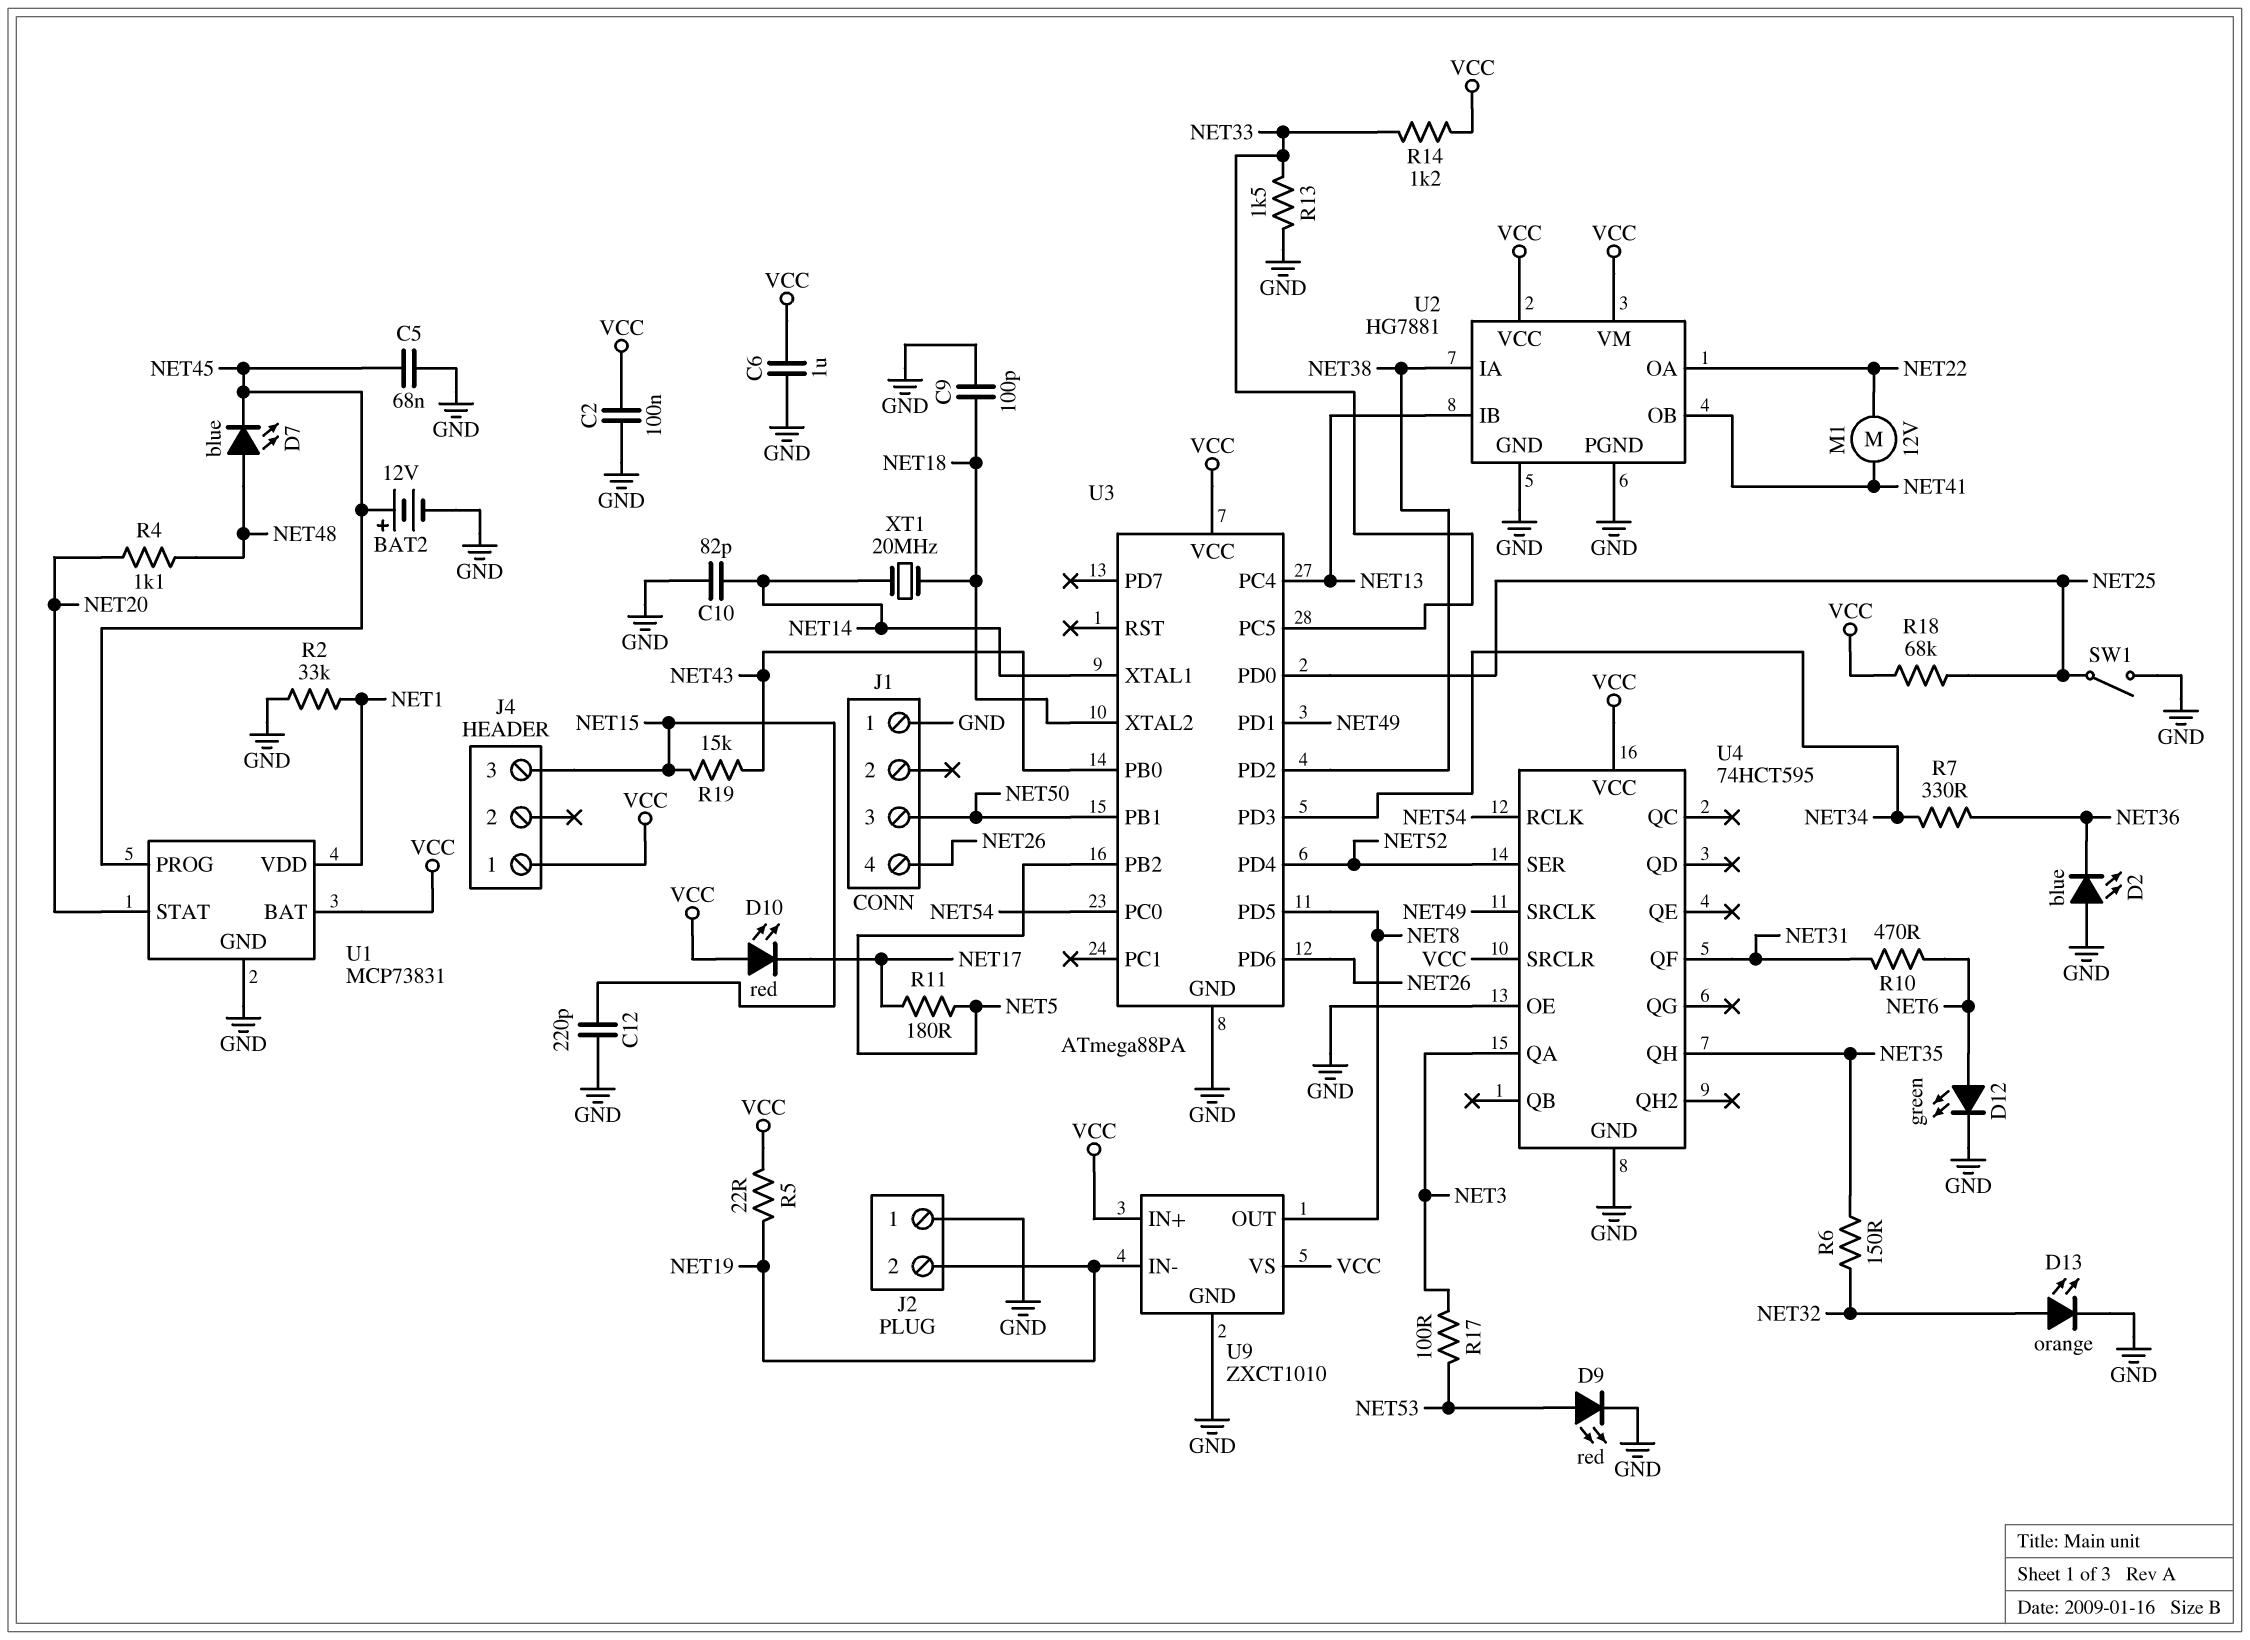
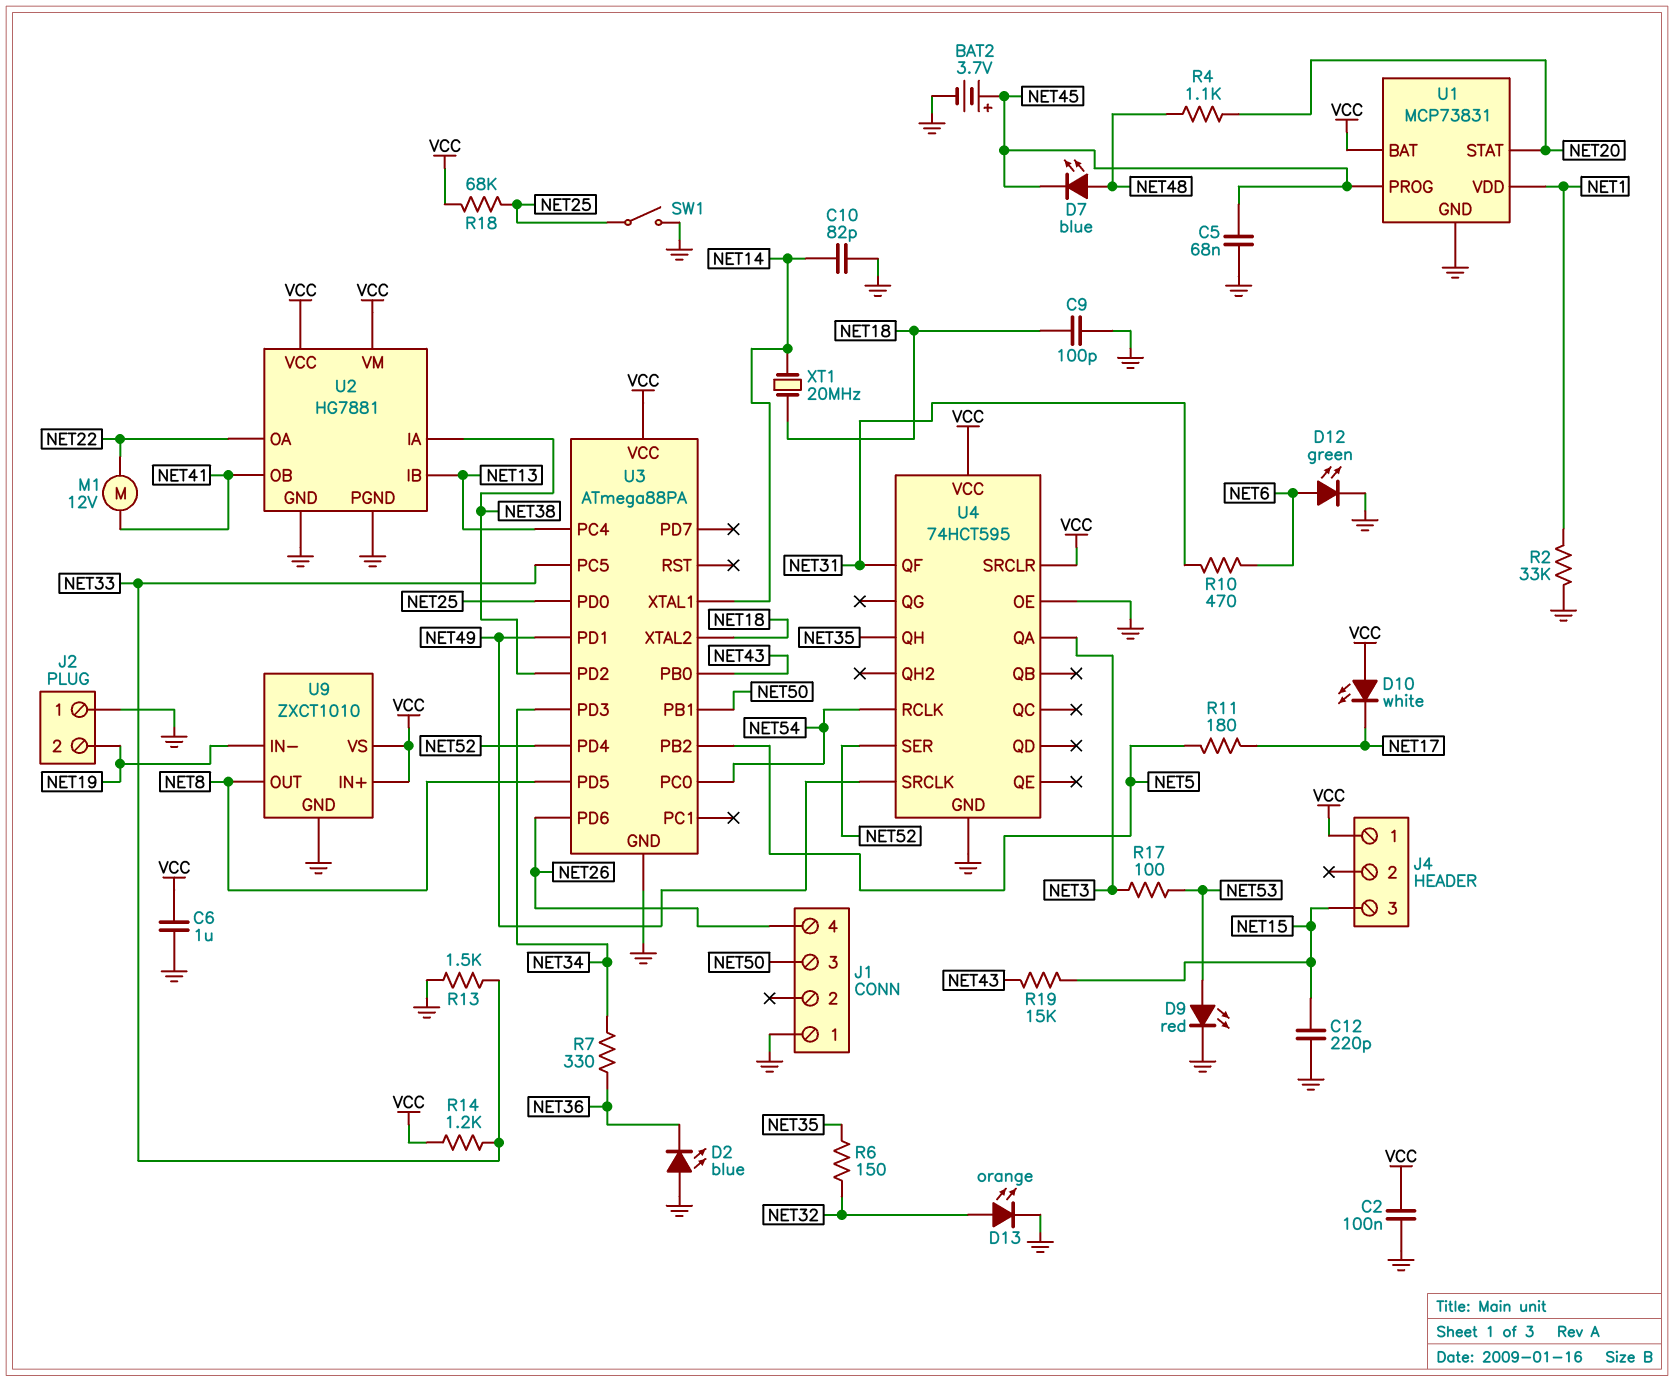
BAT2: 12V (plus NET45, minus GND) -> 3.7V (plus NET45, minus GND)
D10: LED red (A VCC, K NET17) -> LED white (A VCC, K NET17)
R5: 22 (NET19, VCC) -> none

